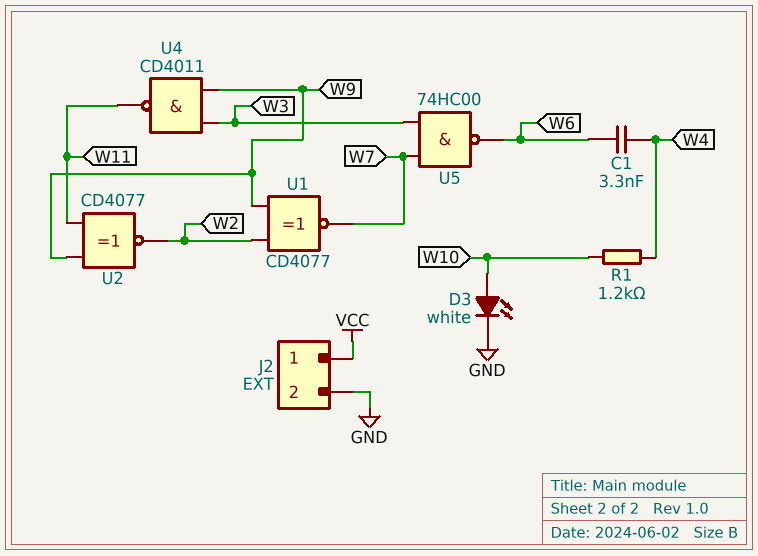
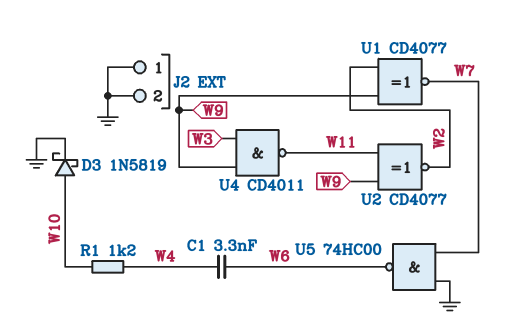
D3: LED white (A W10, K GND) -> schottky 1N5819 (A W10, K GND)
J2 pin 1: VCC -> GND
U5: NAND 74HC00 (in W3, in W7, out W6) -> NAND 74HC00 (in GND, in W7, out W6)

